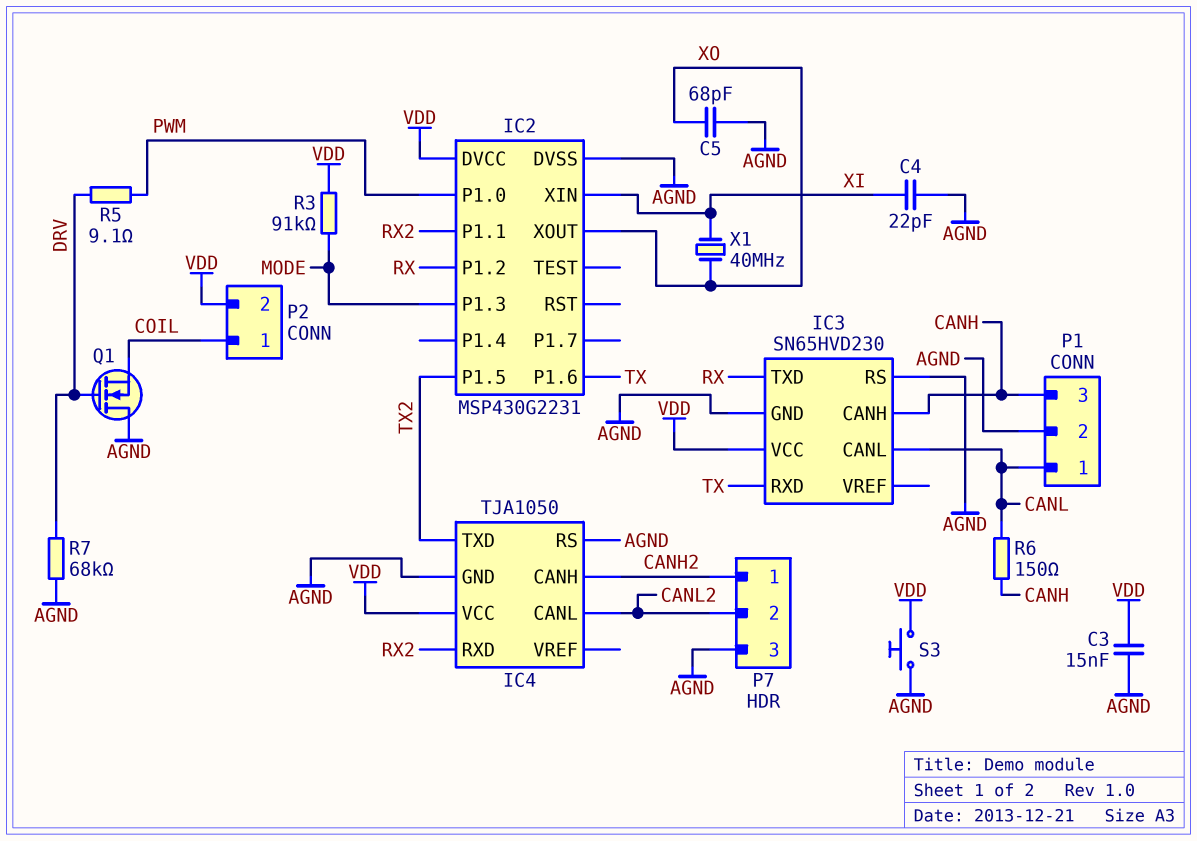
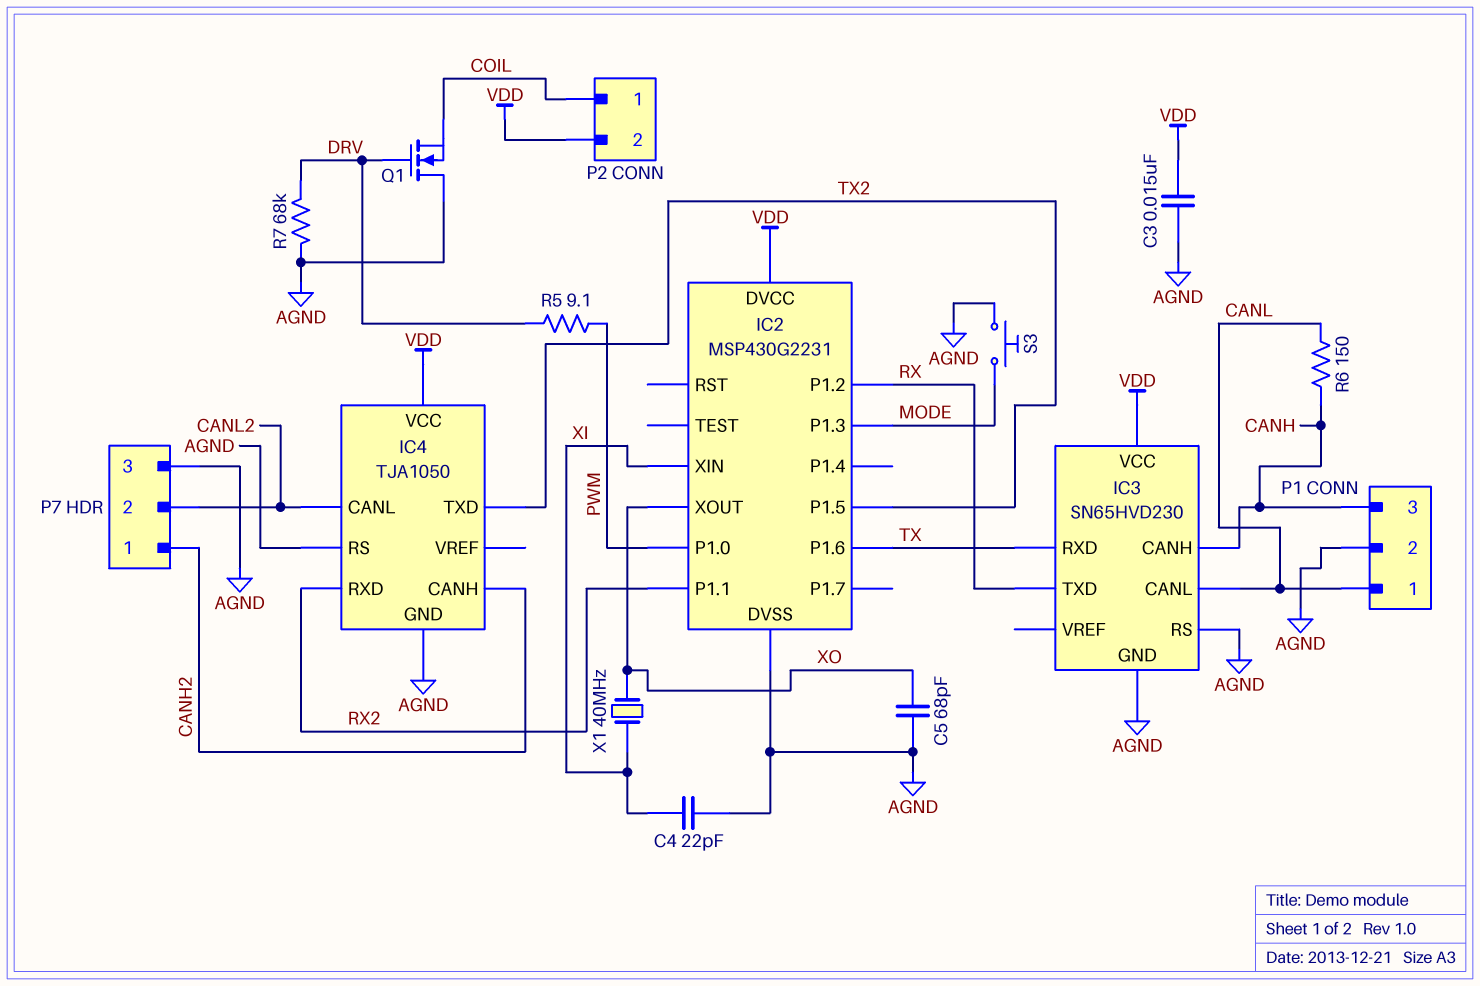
R3: 91k (MODE, VDD) -> none
S3: button (AGND, VDD) -> button (AGND, MODE)

